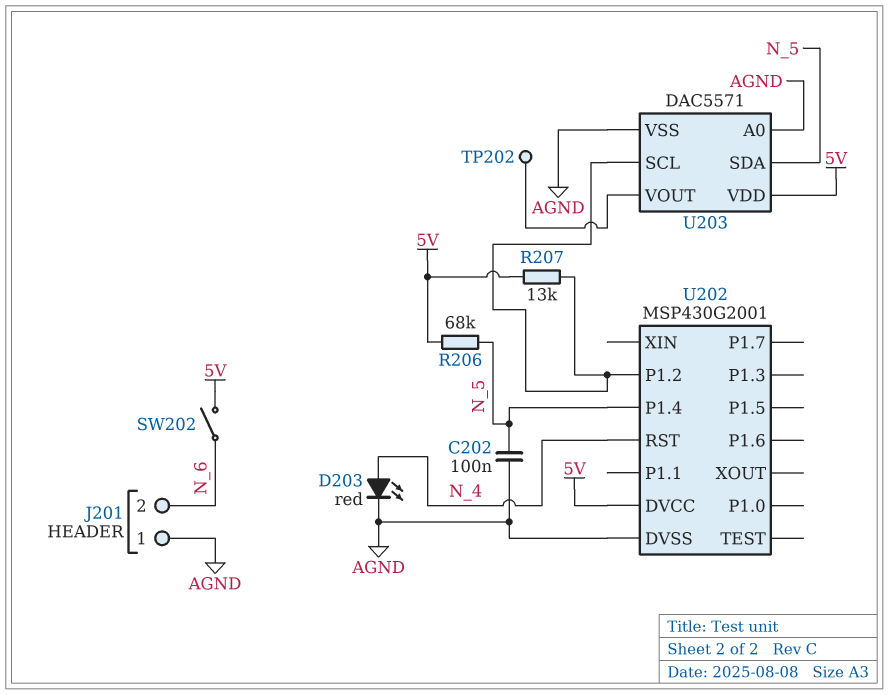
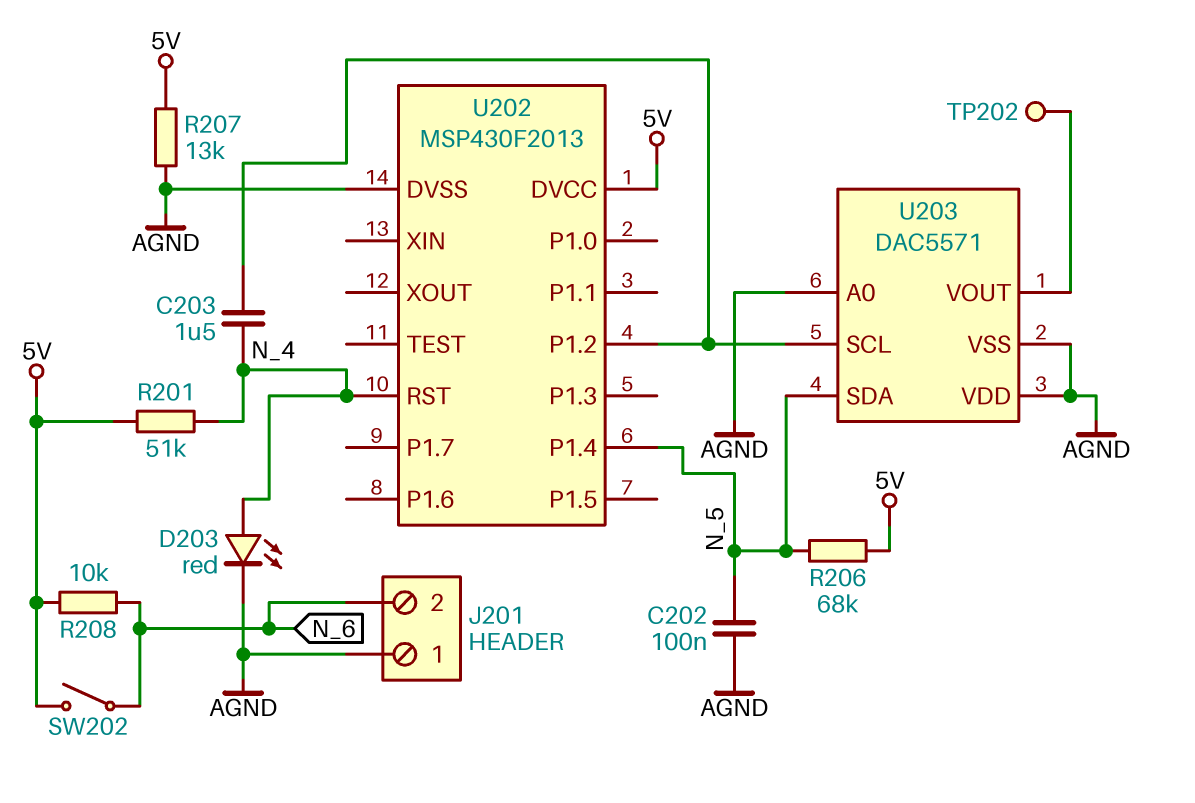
C203: none -> 1.5uF (N_4, U202/P1.2)
R201: none -> 51k (5V, N_4)
R207: 13k (5V, U202/P1.2) -> 13k (5V, AGND)
R208: none -> 10k (5V, N_6)
U202: MSP430G2001 -> MSP430F2013
U203 pin VDD: 5V -> AGND

